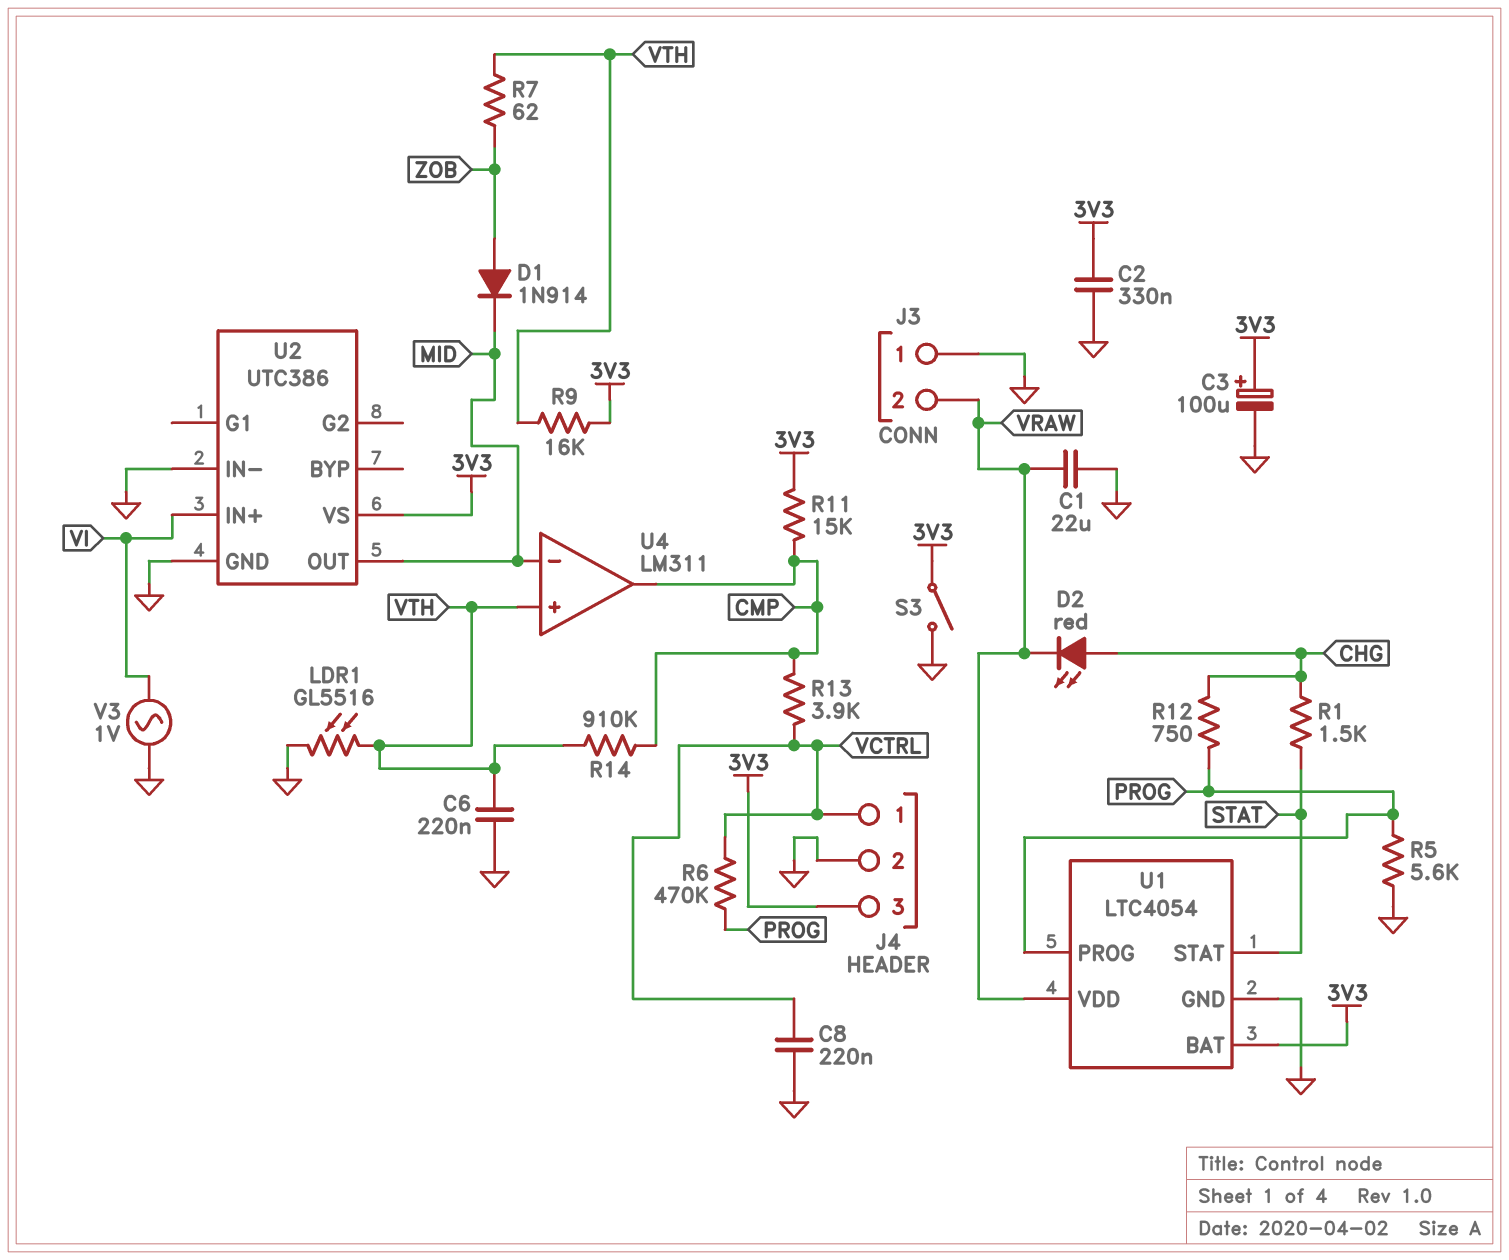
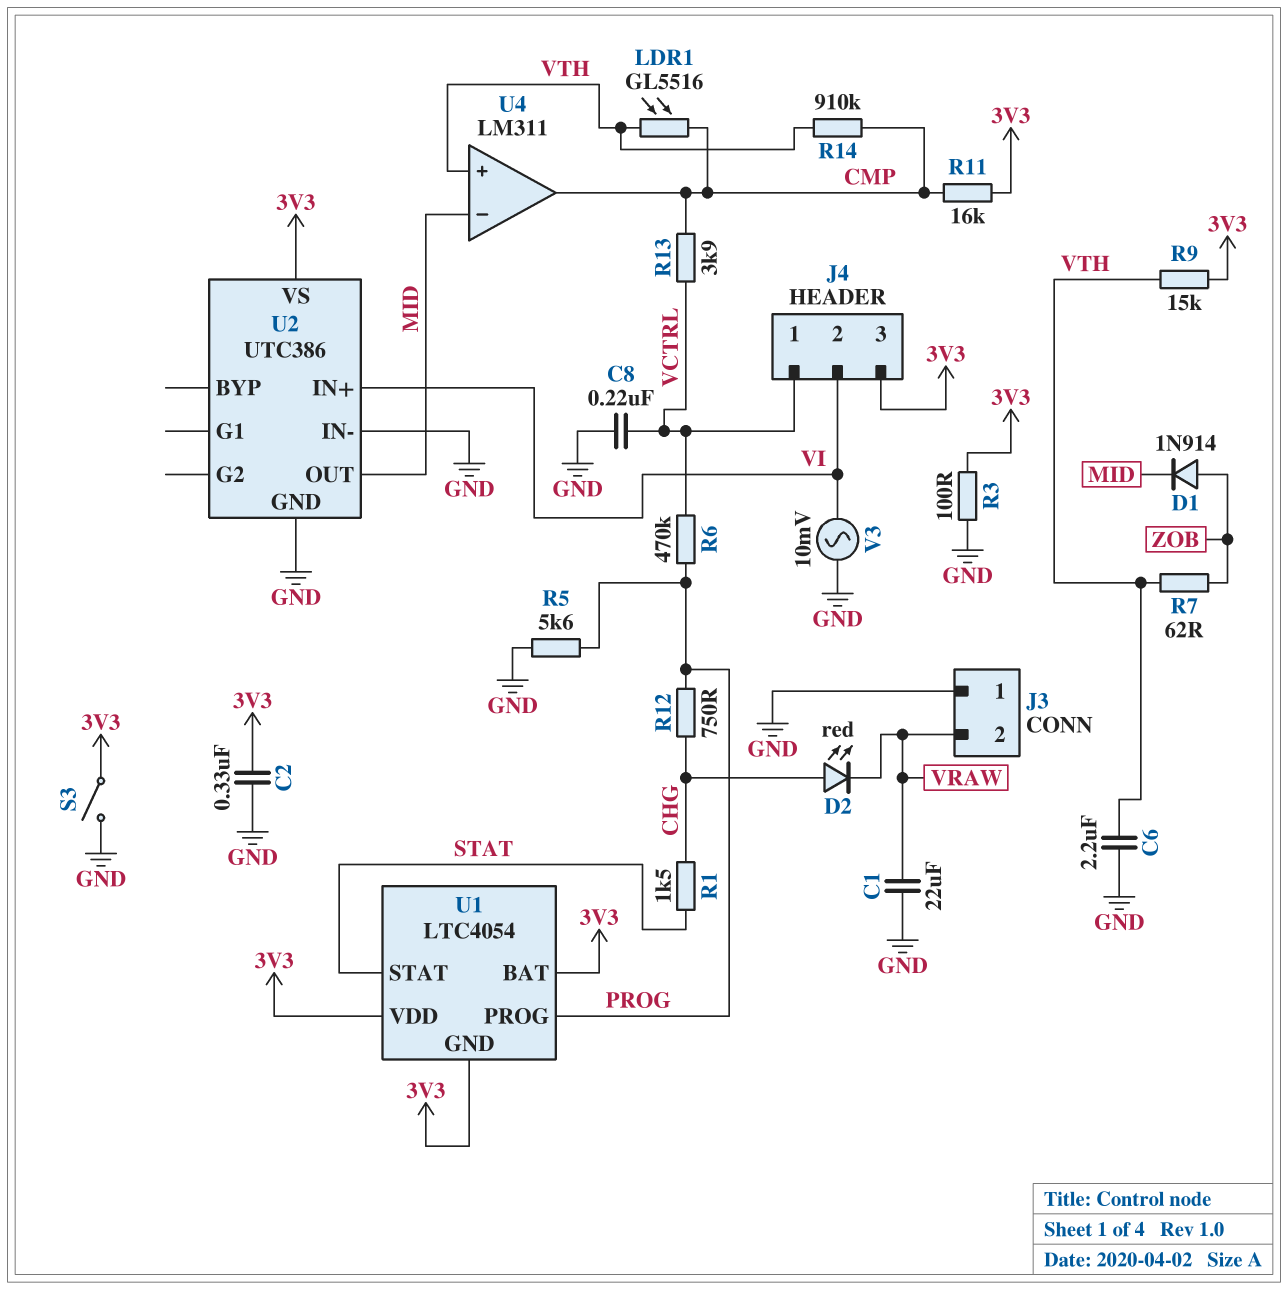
C3: 100uF (plus 3V3, minus GND) -> none
C6: 220nF (GND, VTH) -> 2.2uF (GND, VTH)
J4 pin 2: GND -> VI
LDR1: GL5516 (GND, VTH) -> GL5516 (CMP, VTH)
R3: none -> 100 (3V3, GND)
R9: 16k (3V3, VTH) -> 15k (3V3, VTH)
R11: 15k (3V3, CMP) -> 16k (3V3, CMP)
U1 pin GND: GND -> 3V3
U1 pin VDD: VRAW -> 3V3
V3: AC 1V (GND, VI) -> AC 10mV (GND, VI)

